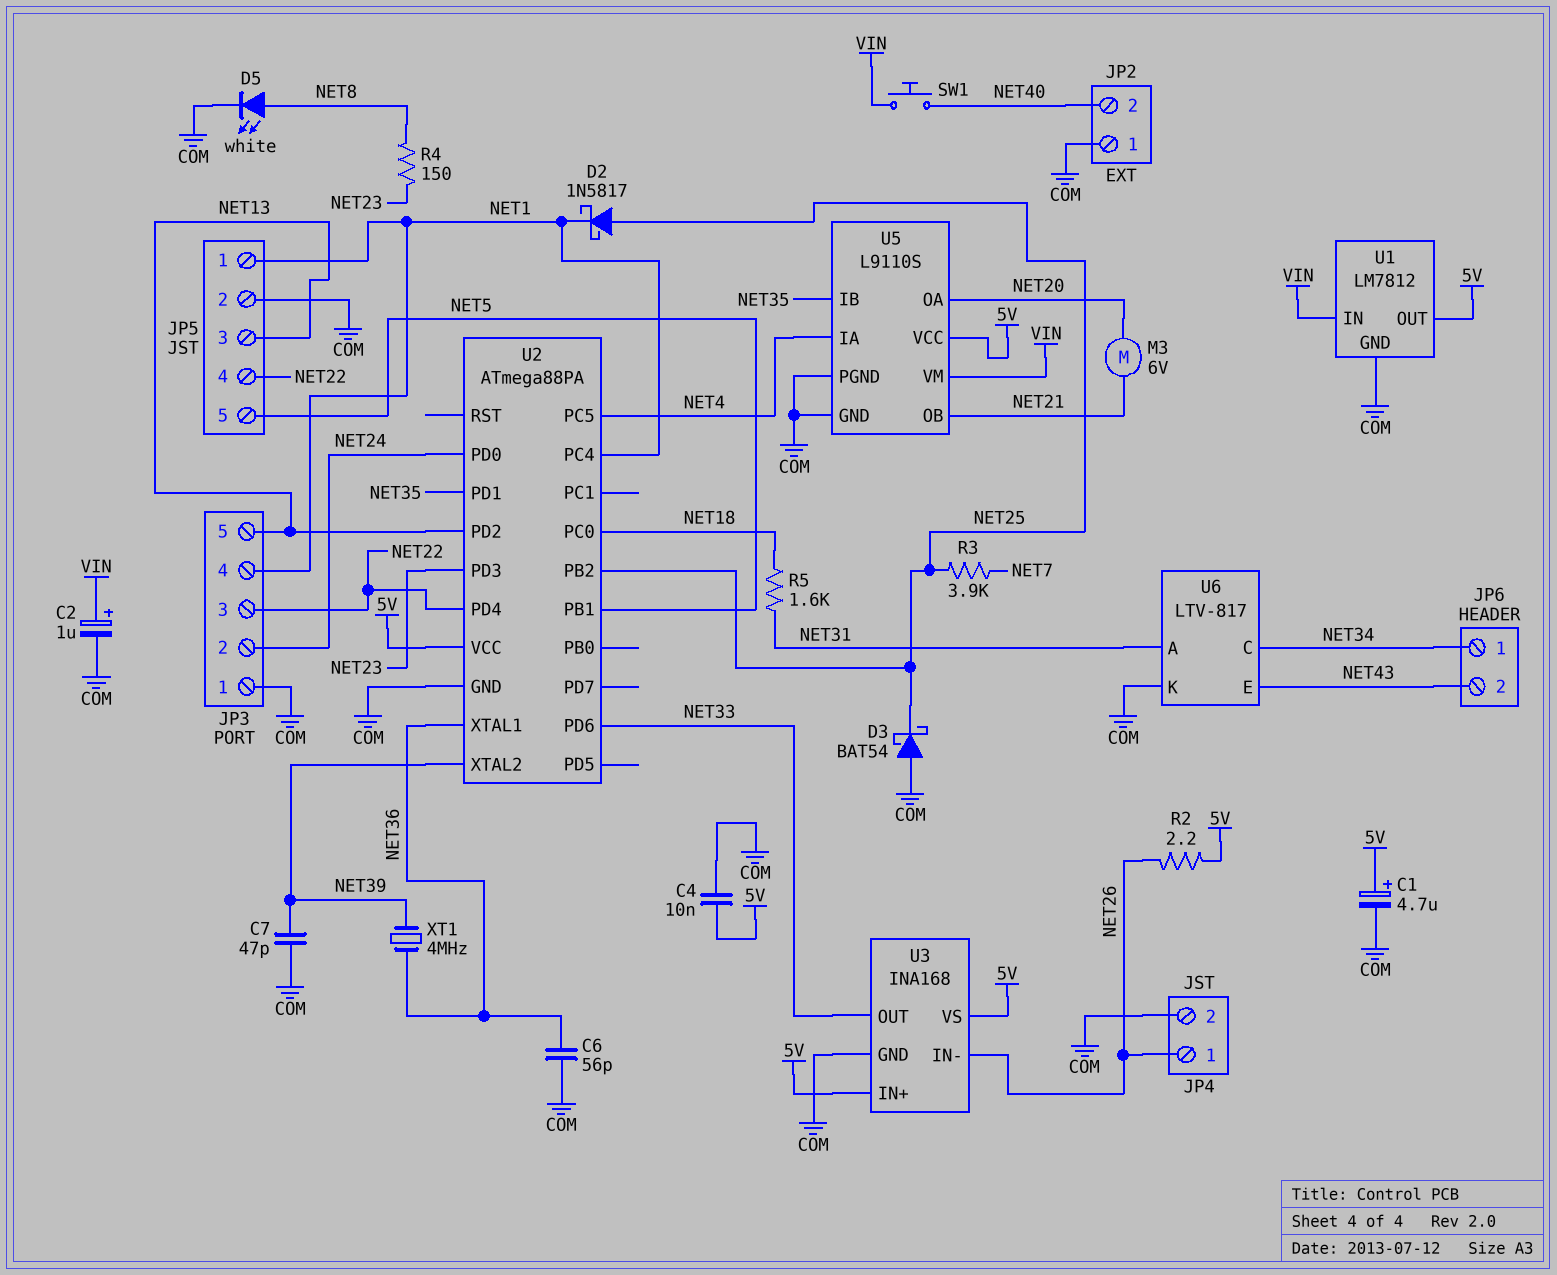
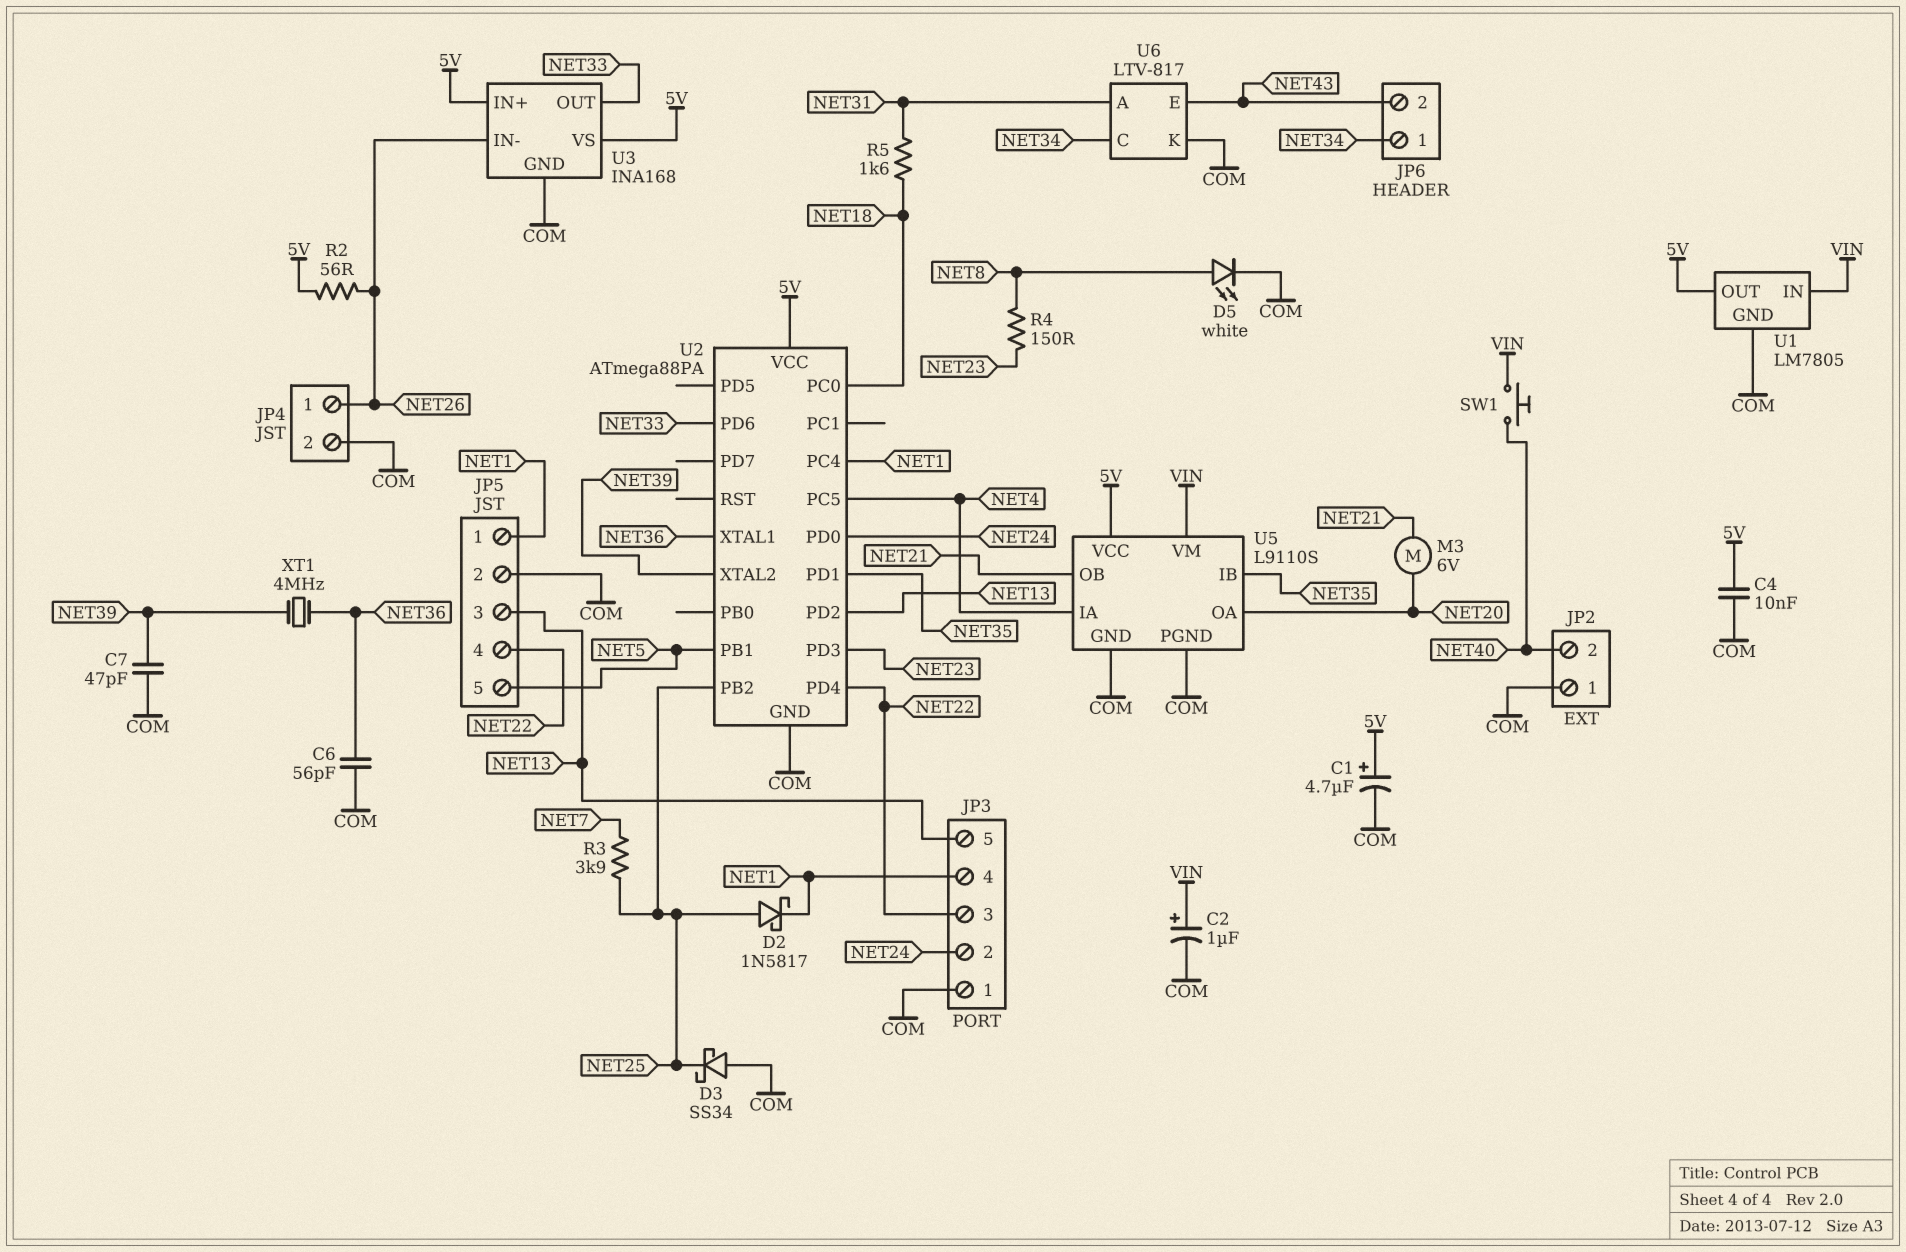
D3: schottky BAT54 (A COM, K NET25) -> schottky SS34 (A COM, K NET25)
R2: 2.2 (5V, NET26) -> 56 (5V, NET26)
U1: LM7812 -> LM7805

